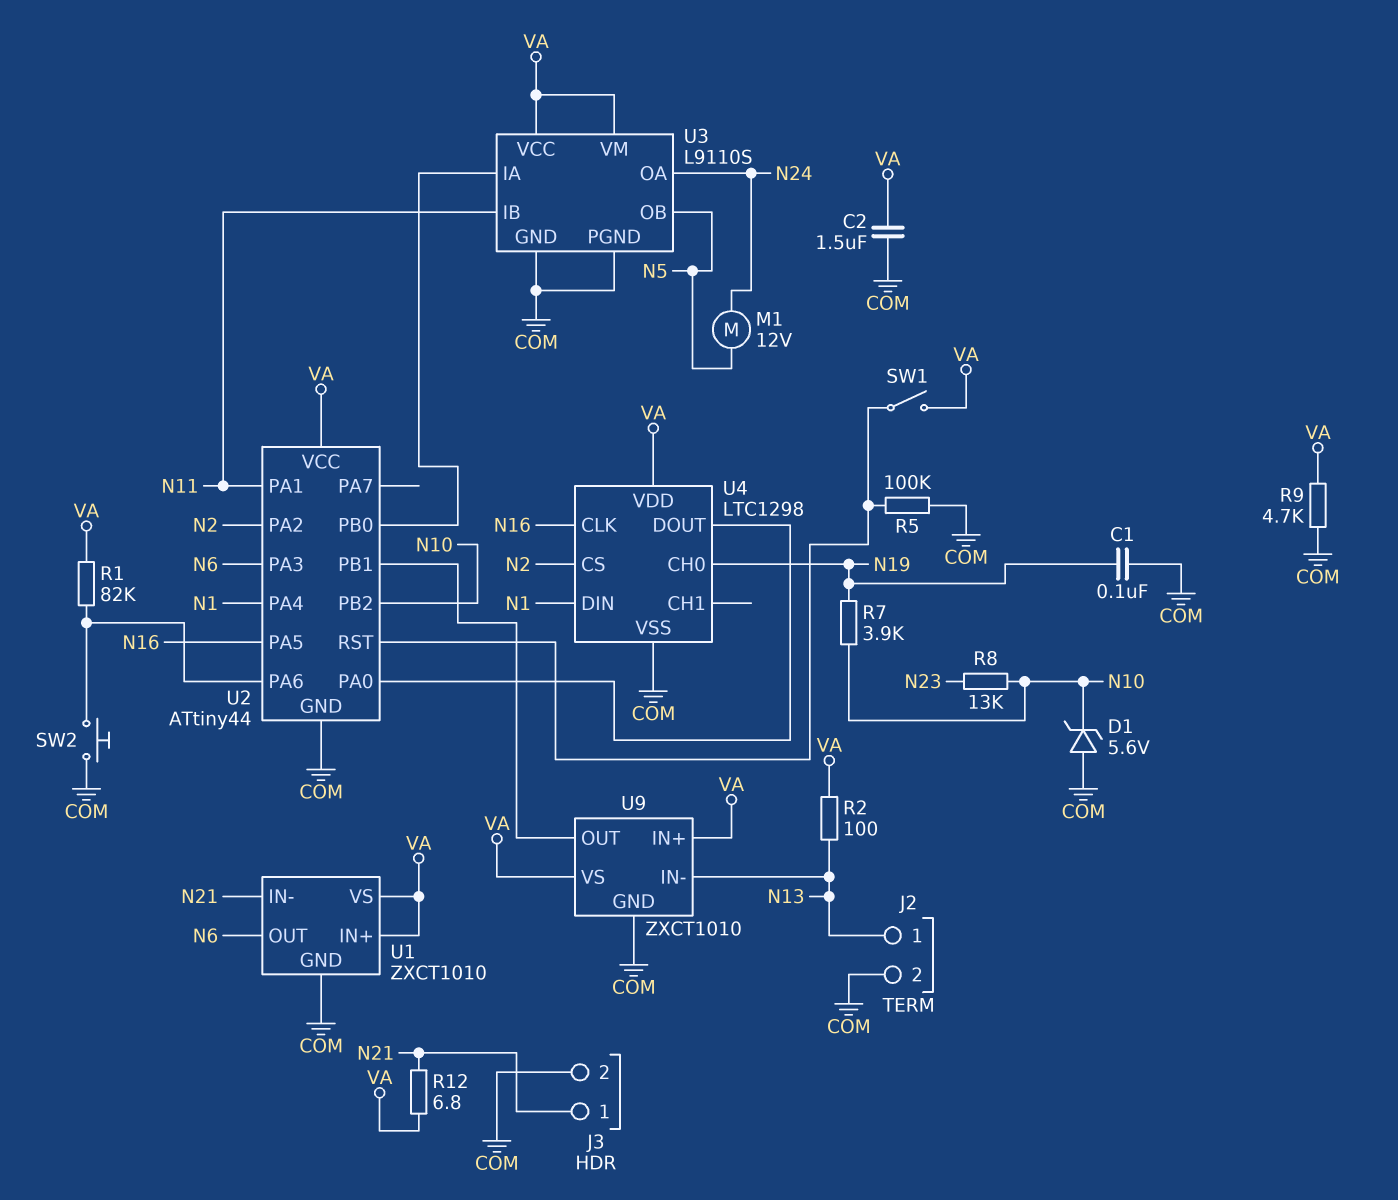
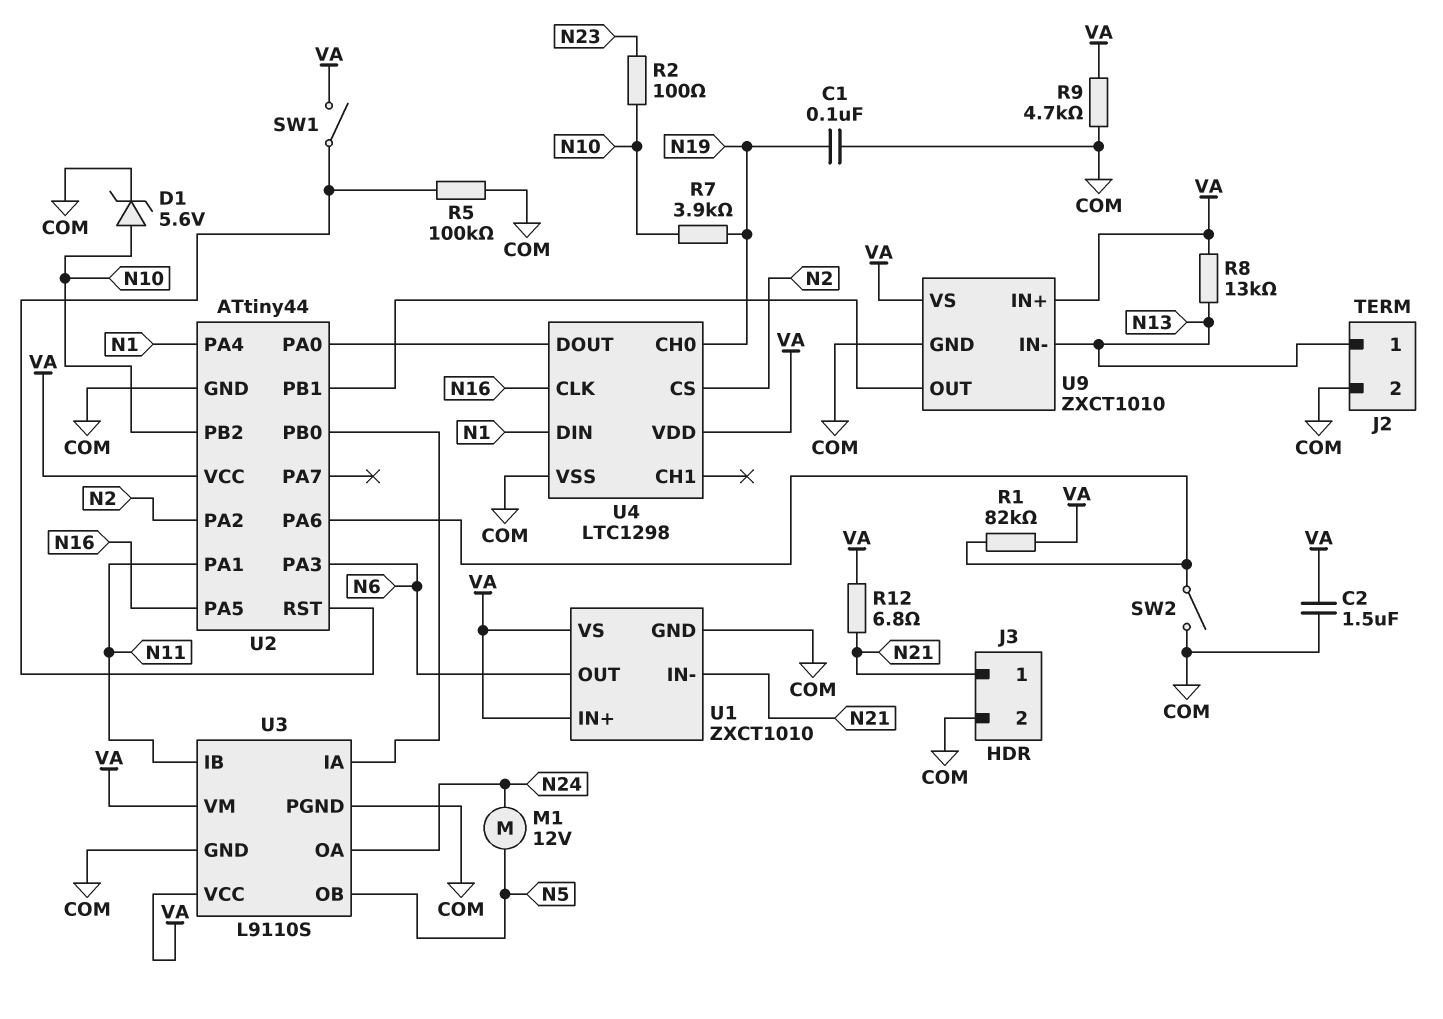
D1: zener 5.6V (A COM, K N10) -> zener 5.6V (A N10, K COM)
R2: 100 (N13, VA) -> 100 (N10, N23)
R8: 13k (N10, N23) -> 13k (N13, VA)
SW2: button (COM, U2/PA6) -> switch (COM, U2/PA6)

